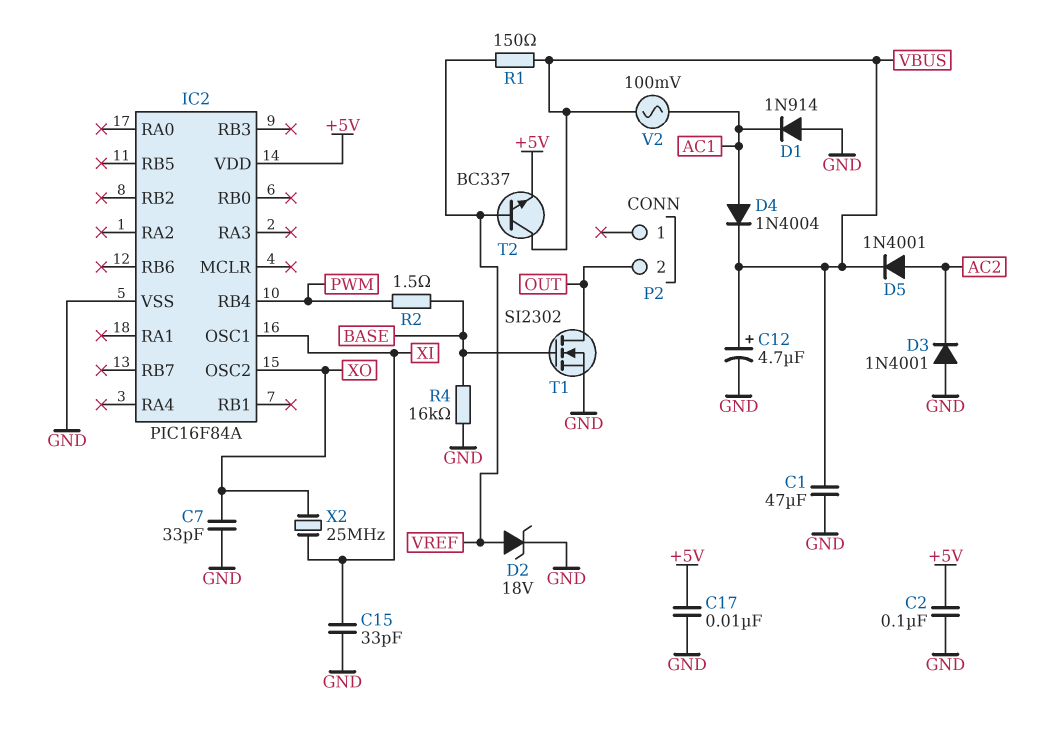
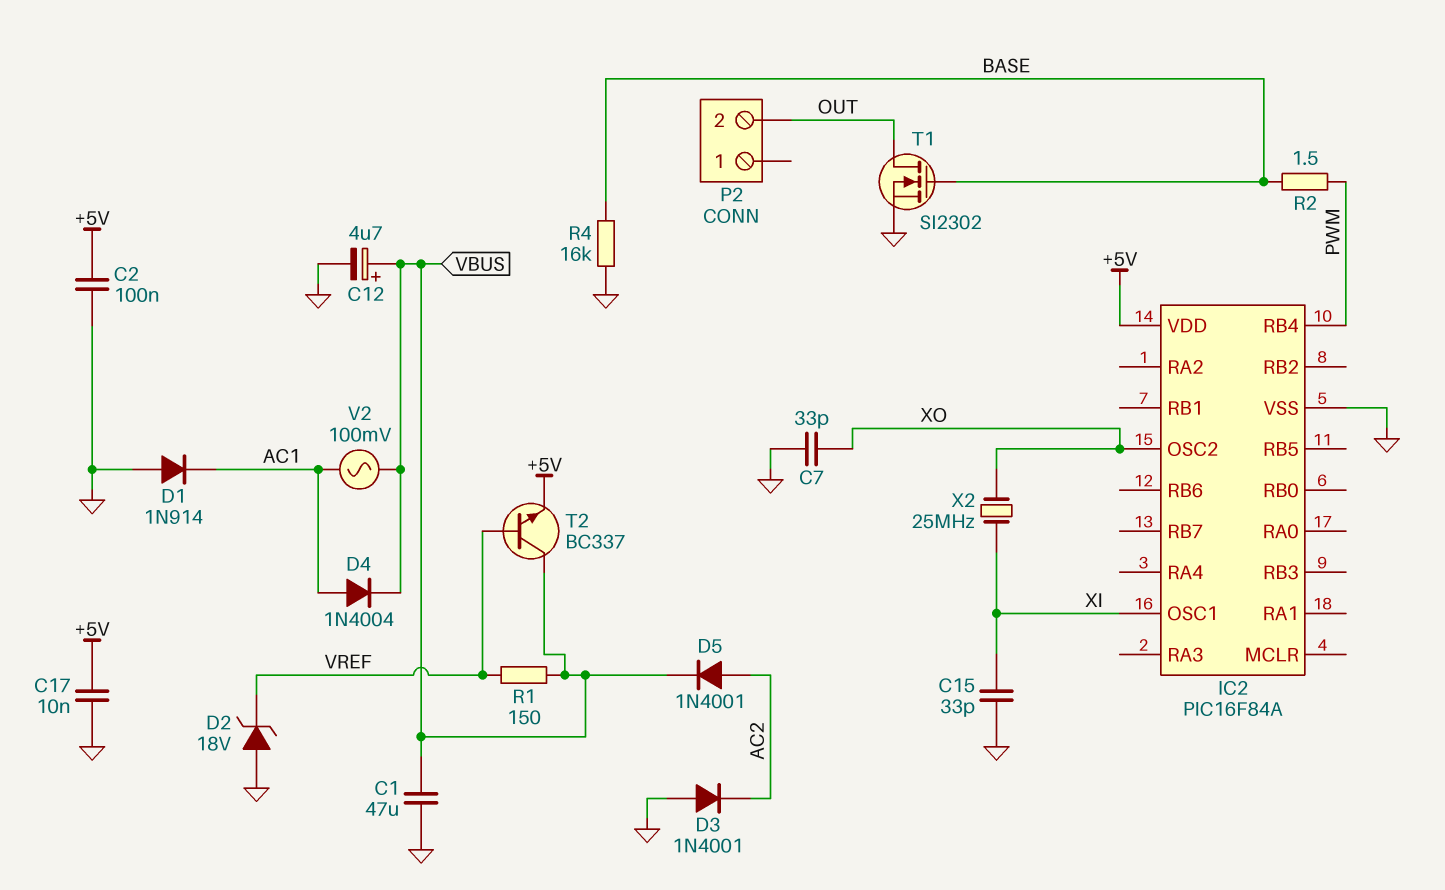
D2: zener 18V (A VREF, K GND) -> zener 18V (A GND, K VREF)

